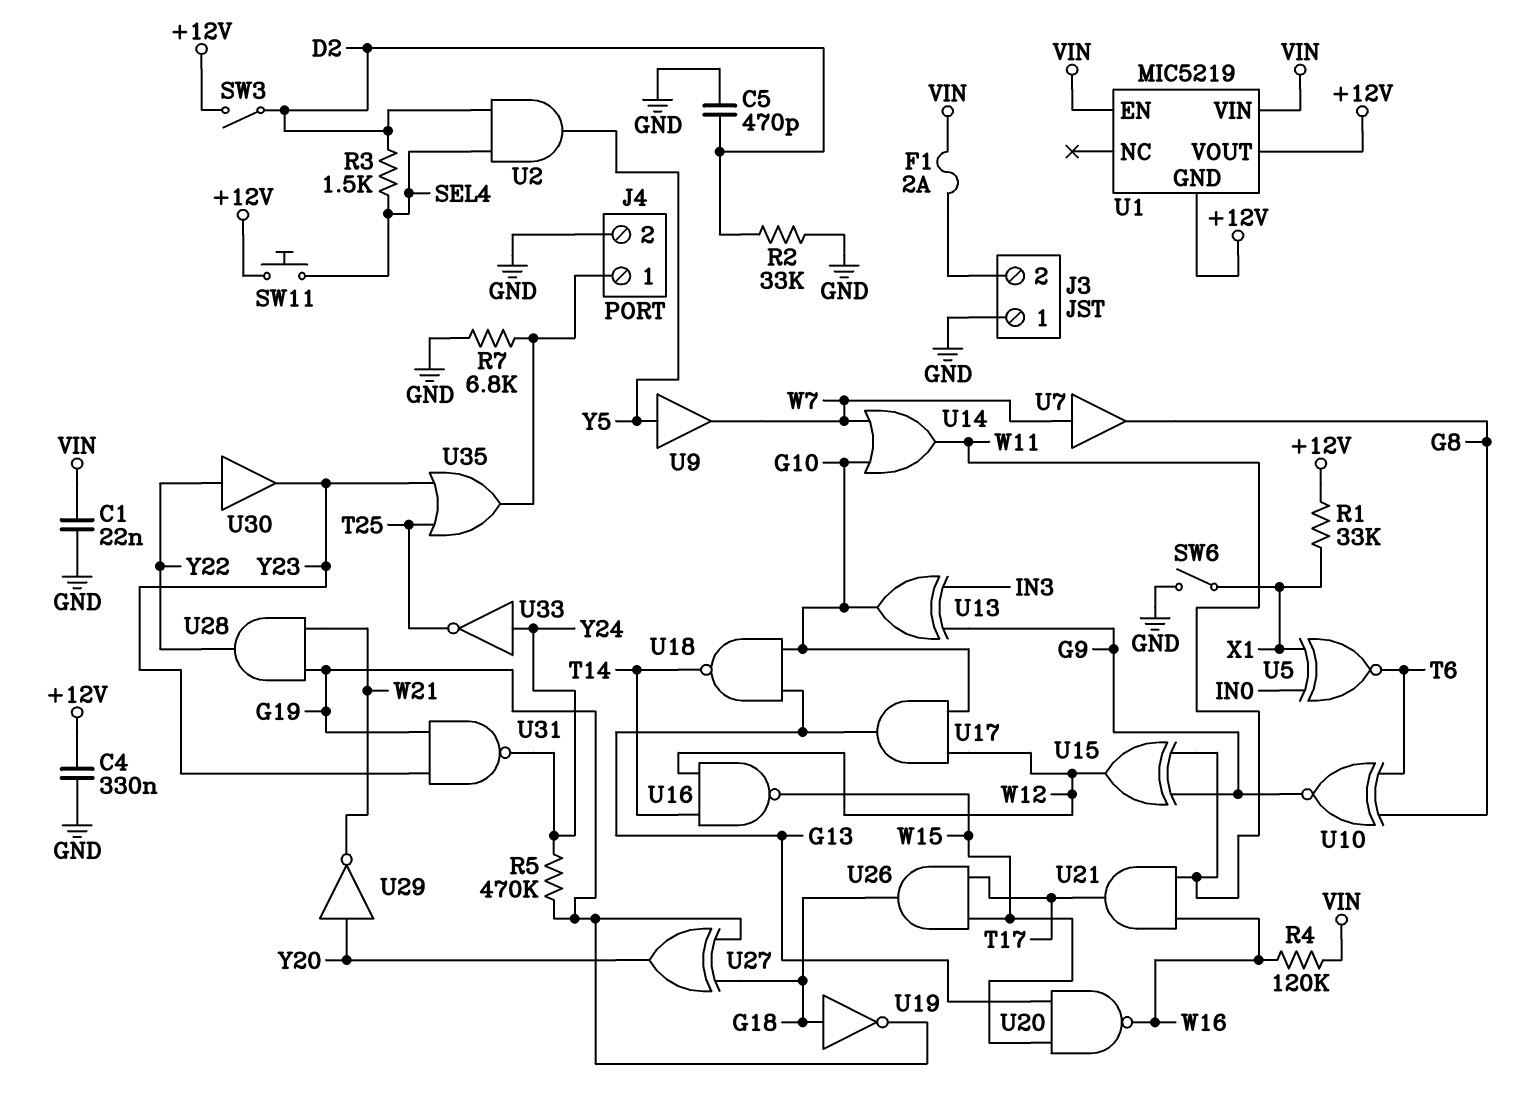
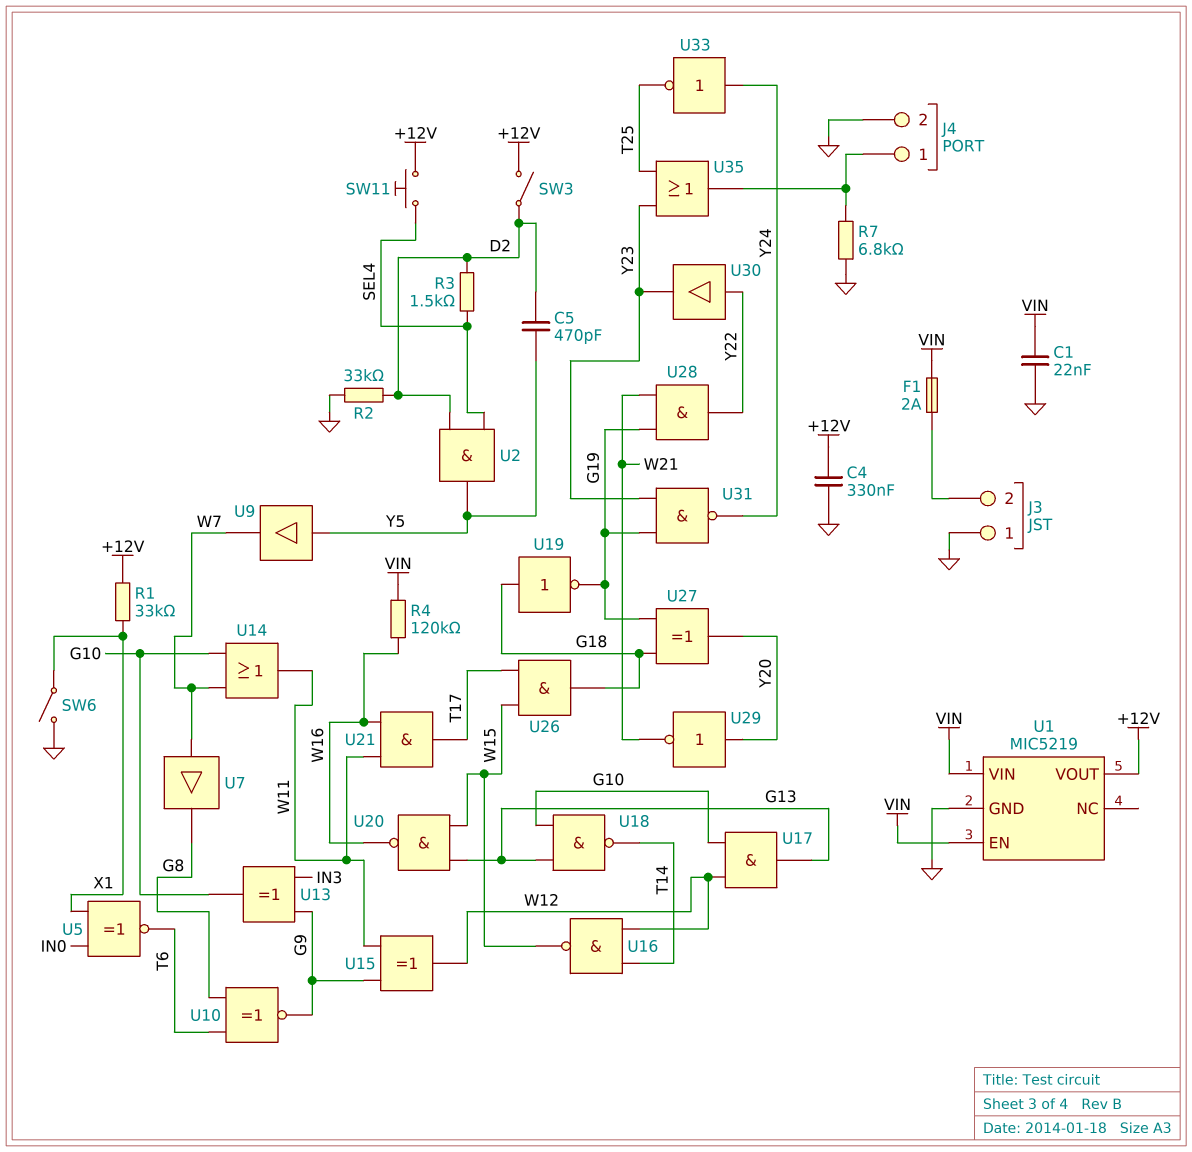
C5: 470pF (D2, GND) -> 470pF (D2, Y5)
R5: 470k (G19, Y24) -> none
U1 pin GND: +12V -> GND

